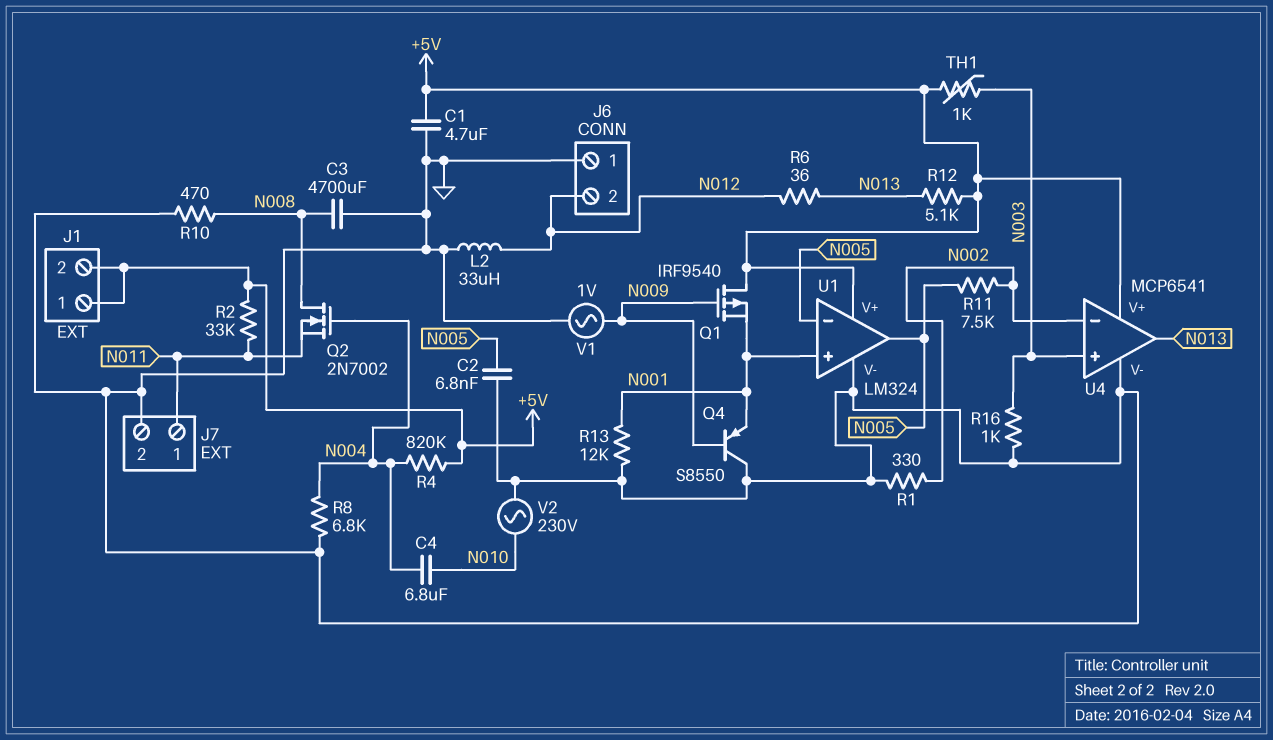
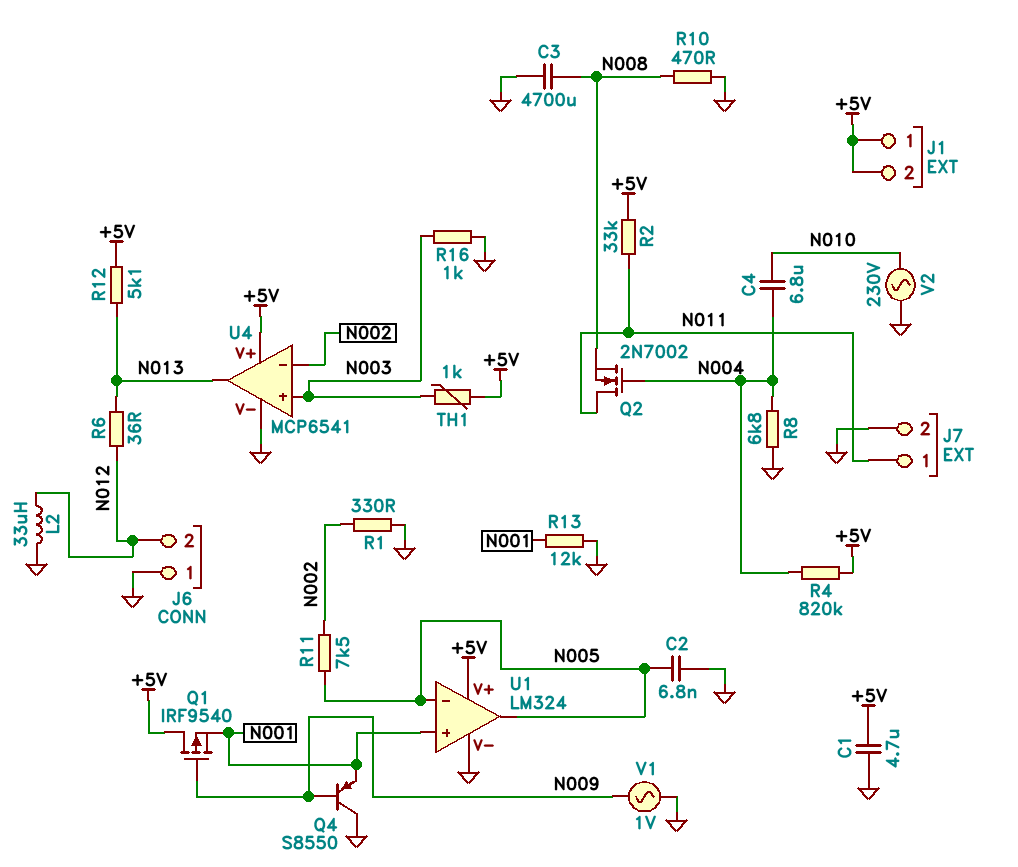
Q2: NMOS 2N7002 (G N004, D N008, S N011) -> NMOS 2N7002 (G N004, D N011, S N008)

